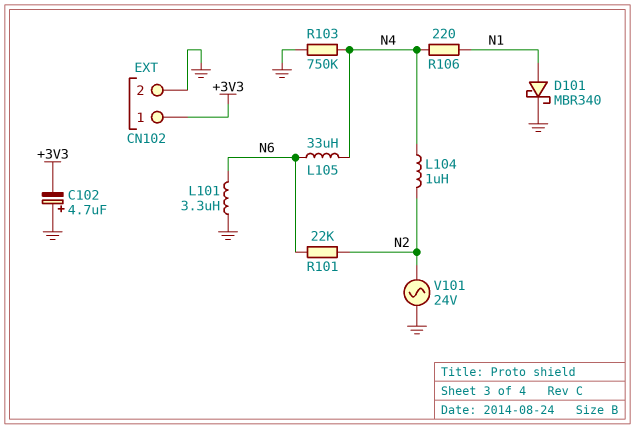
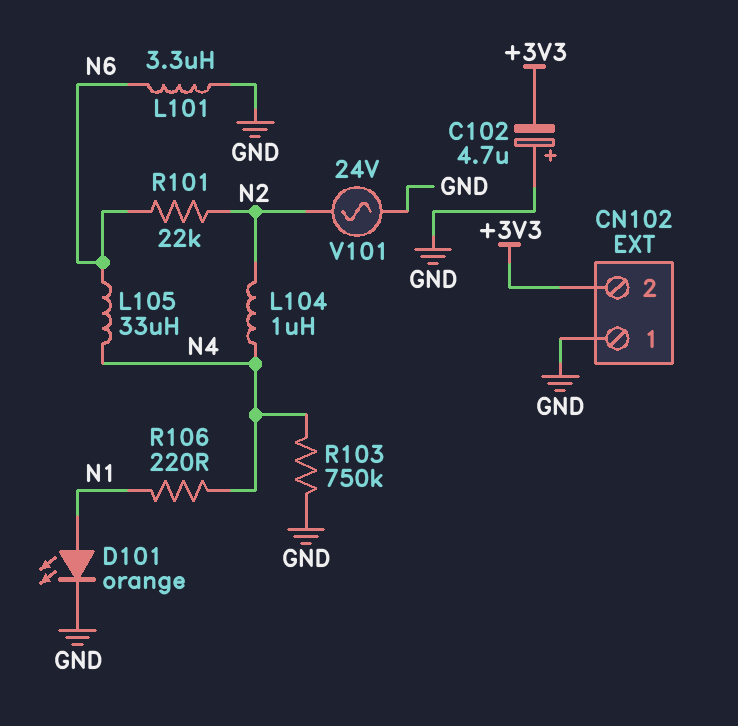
CN102 pin 1: +3V3 -> GND
CN102 pin 2: GND -> +3V3
D101: schottky MBR340 (A N1, K GND) -> LED orange (A N1, K GND)

